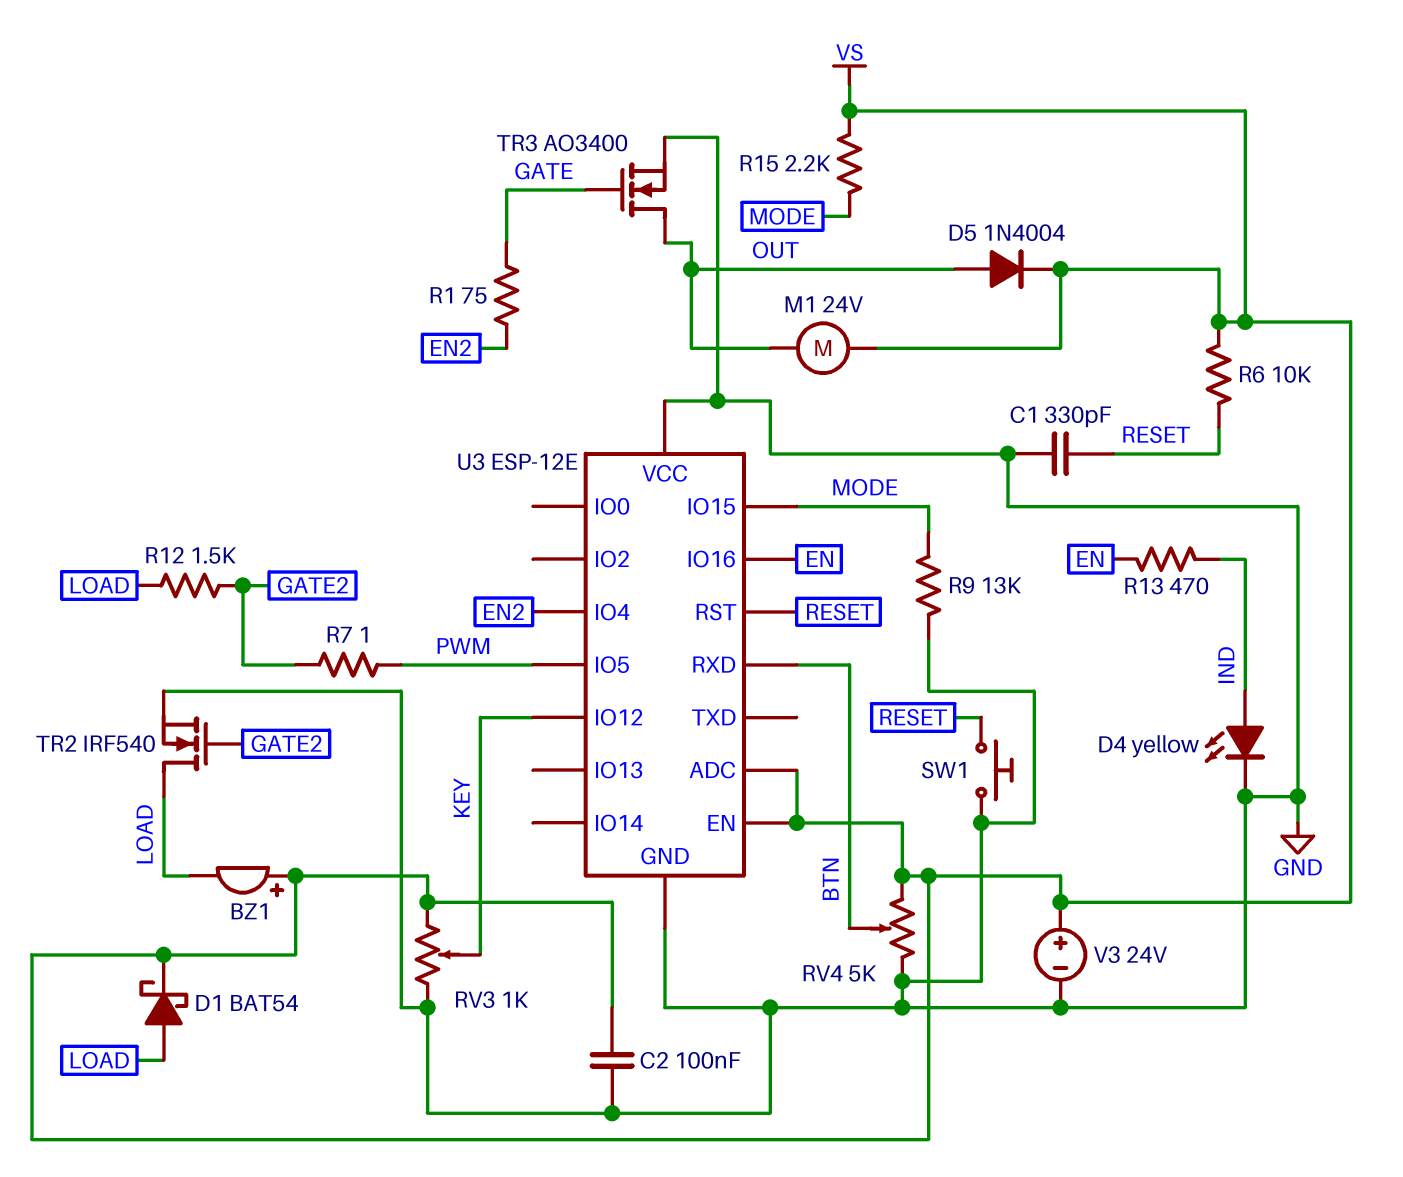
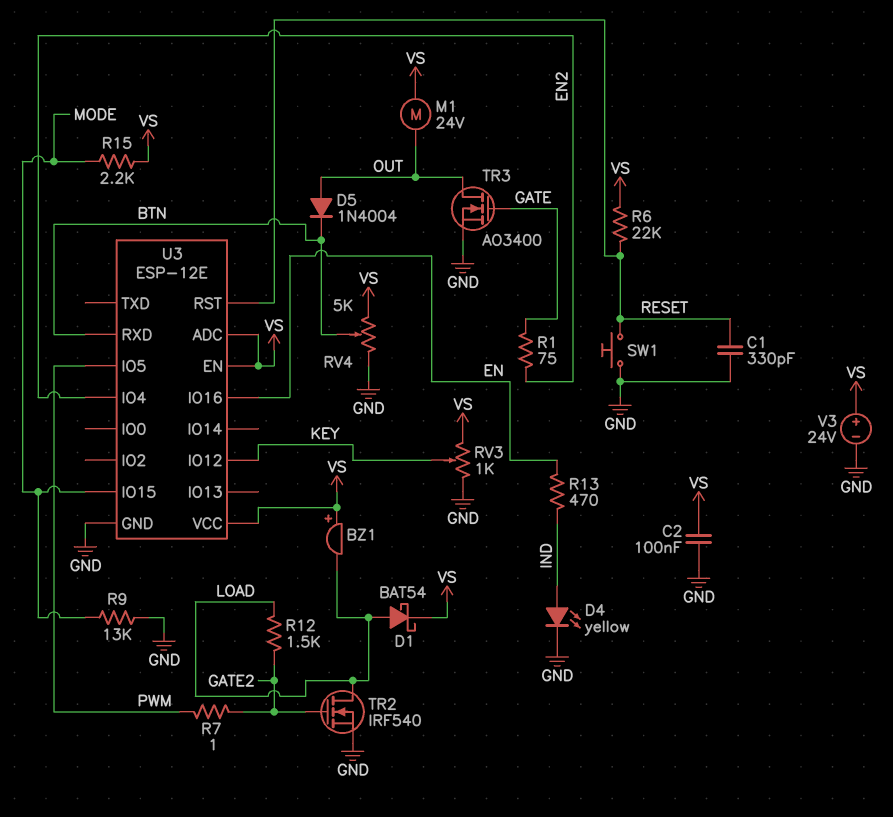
D5: diode 1N4004 (A OUT, K VS) -> diode 1N4004 (A OUT, K BTN)
R6: 10k (RESET, VS) -> 22k (RESET, VS)
U3 pin VCC: GND -> VS

